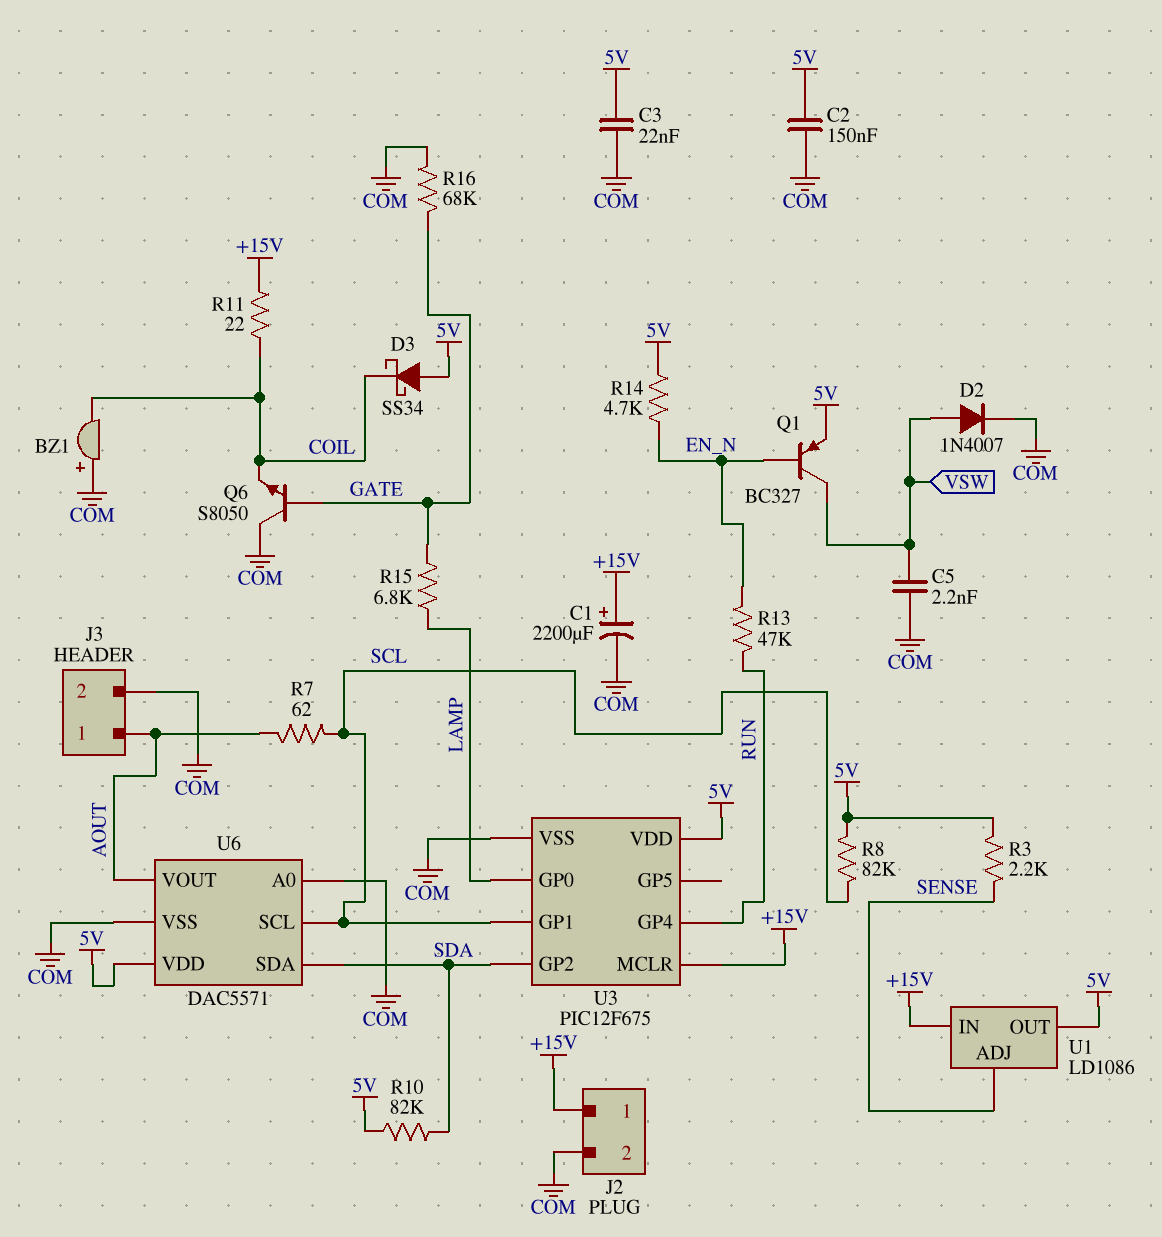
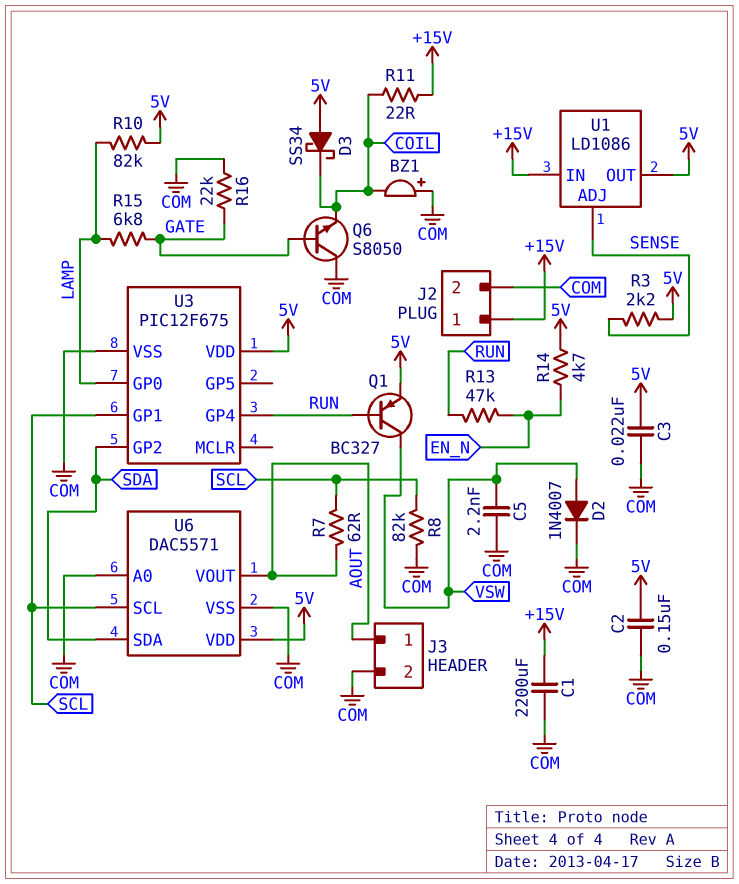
C1: 2200uF (plus +15V, minus COM) -> 2200uF (+15V, COM)
Q1: PNP BC327 (B EN_N, C VSW, E 5V) -> PNP BC327 (B RUN, C VSW, E 5V)
R8: 82k (5V, SCL) -> 82k (COM, SCL)
R10: 82k (5V, SDA) -> 82k (5V, LAMP)
R16: 68k (COM, GATE) -> 22k (COM, GATE)
U3 pin MCLR: +15V -> none

